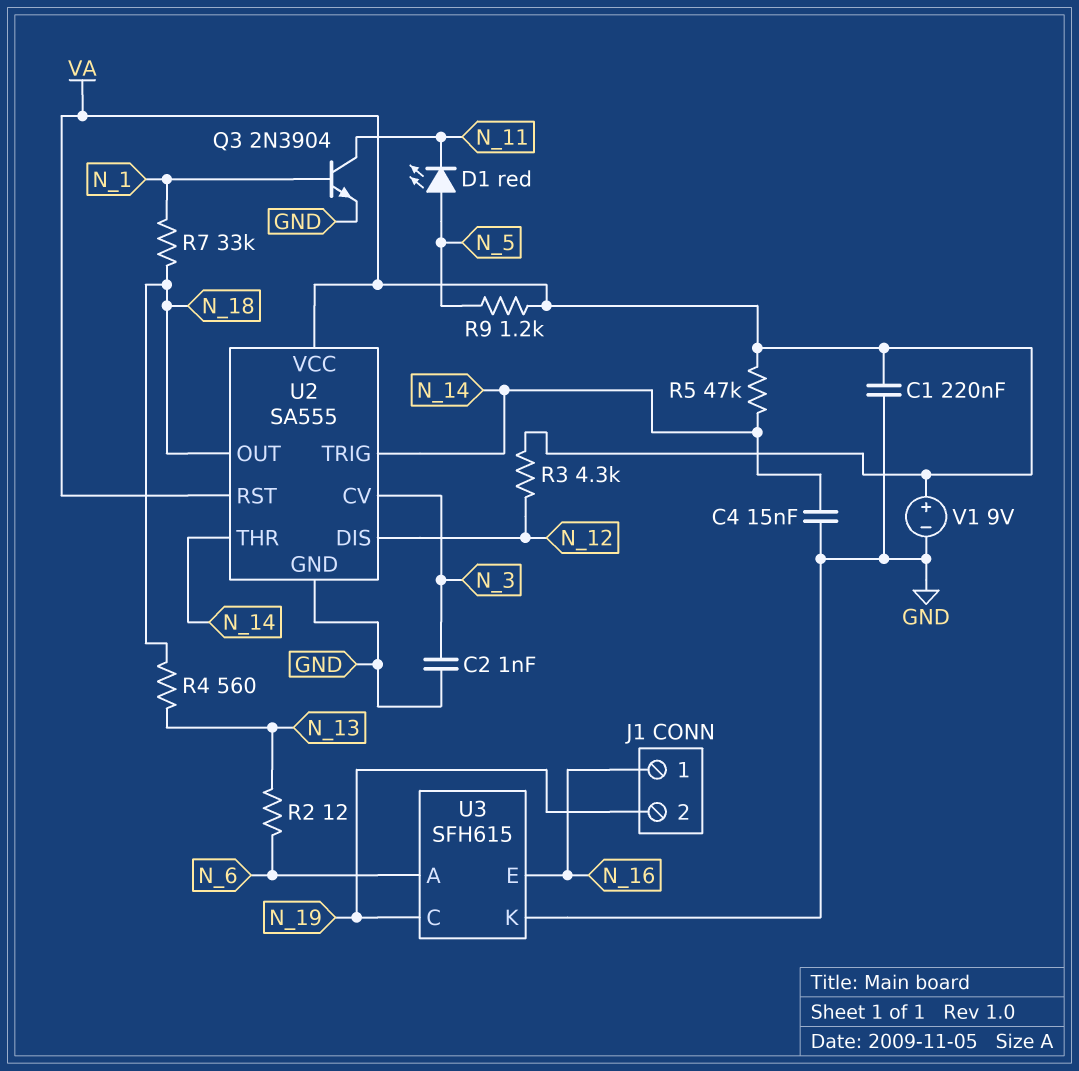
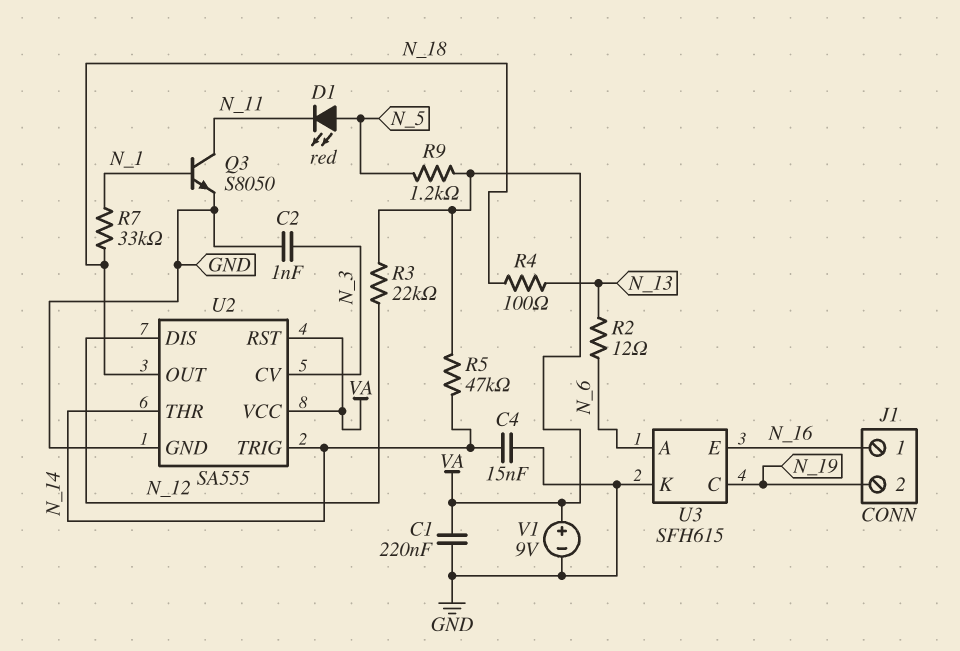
Q3: NPN 2N3904 (B N_1, C N_11, E GND) -> NPN S8050 (B N_1, C N_11, E GND)
R3: 4.3k (N_12, VA) -> 22k (N_12, VA)
R4: 560 (N_13, N_18) -> 100 (N_13, N_18)

